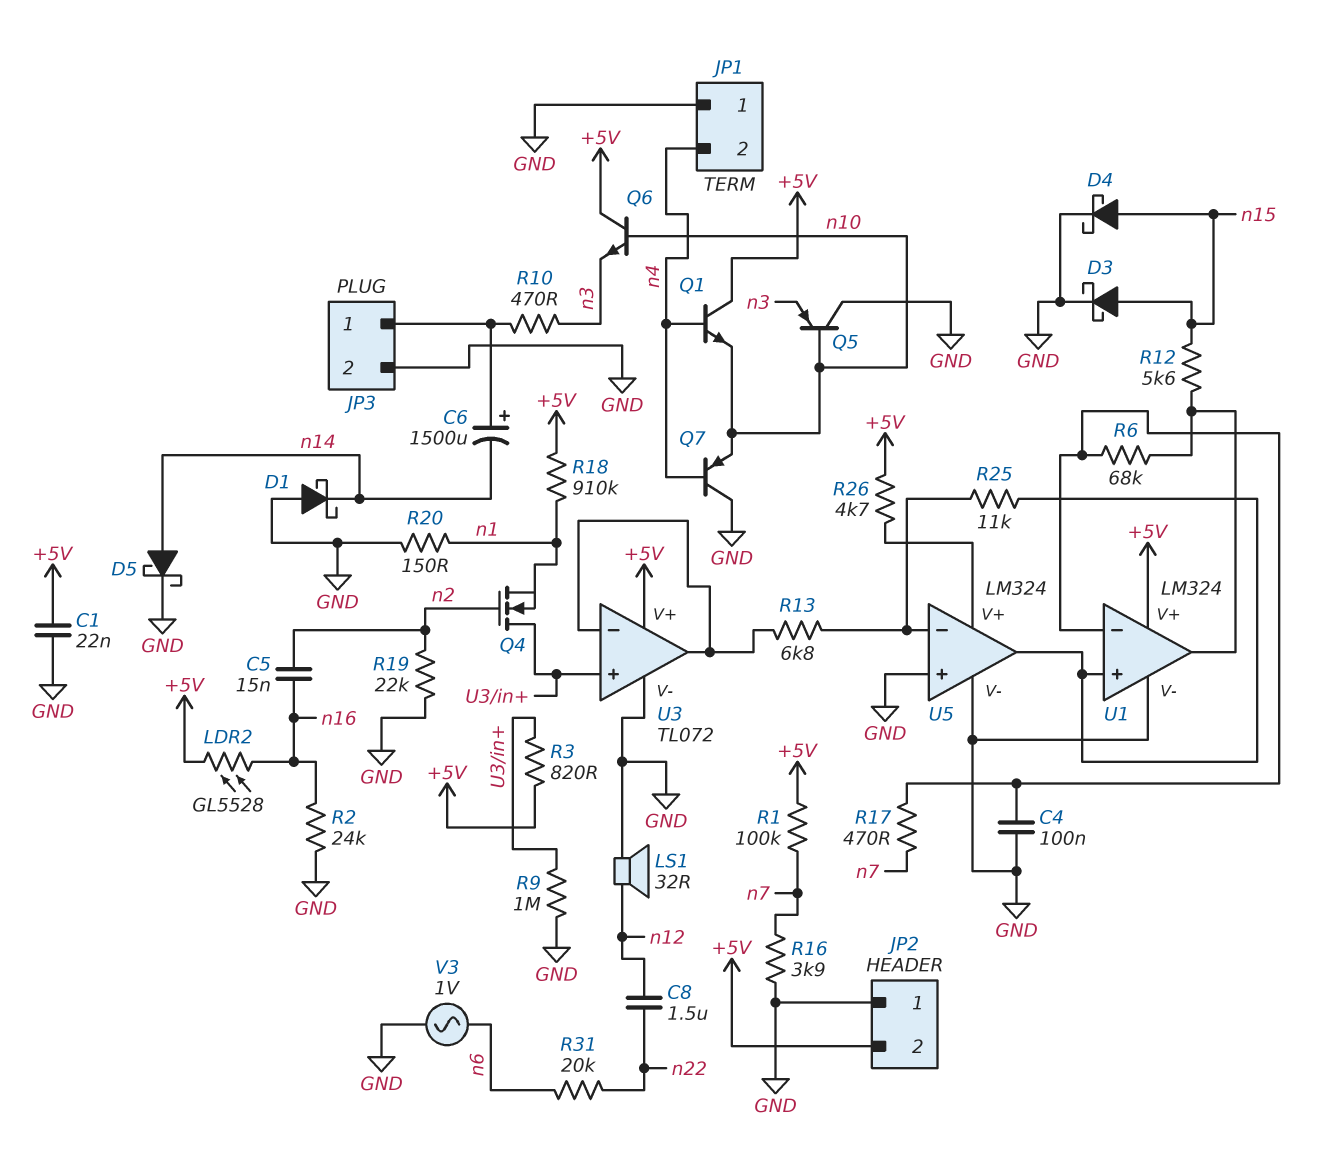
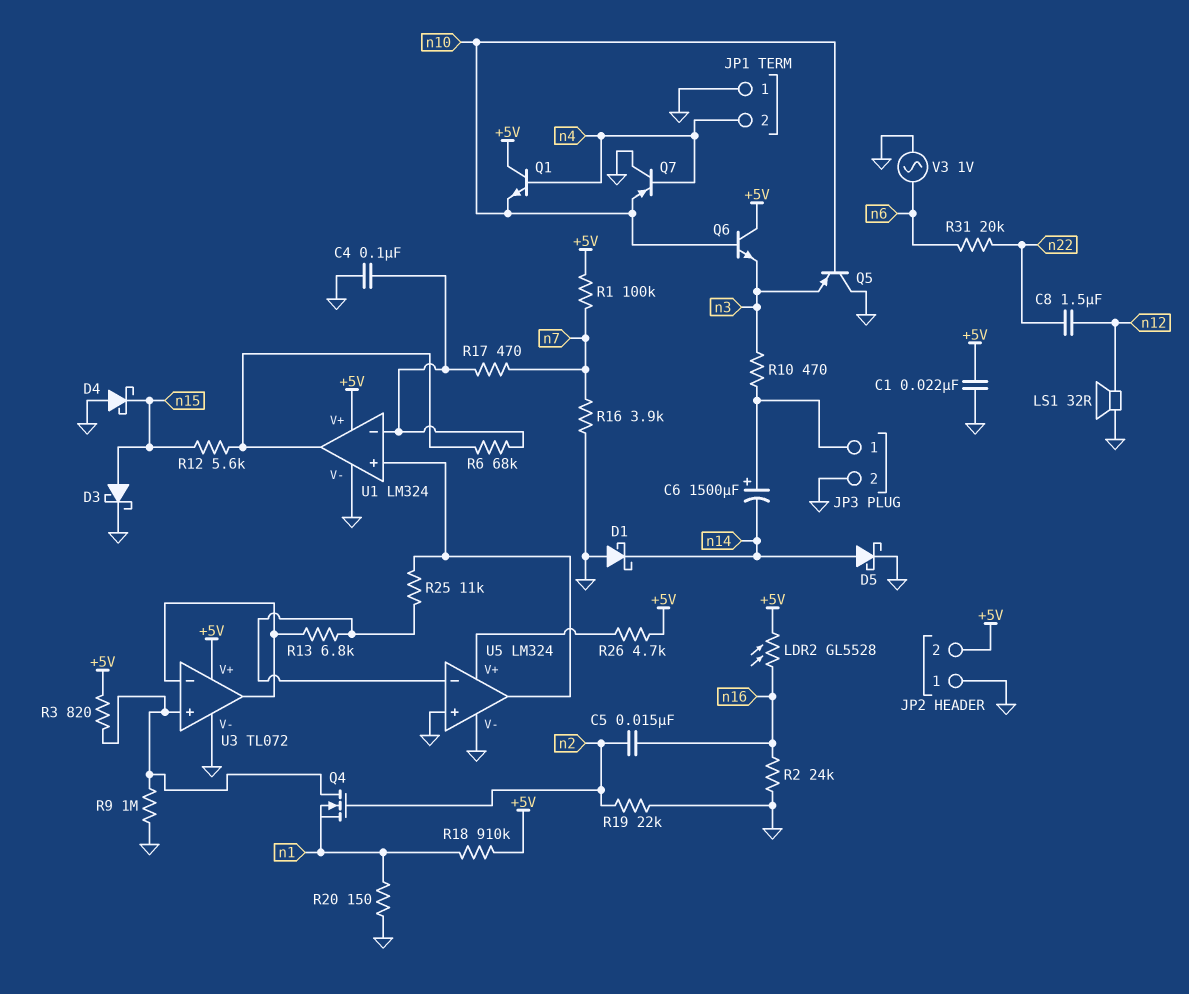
D4: schottky (A n15, K GND) -> schottky (A GND, K n15)

